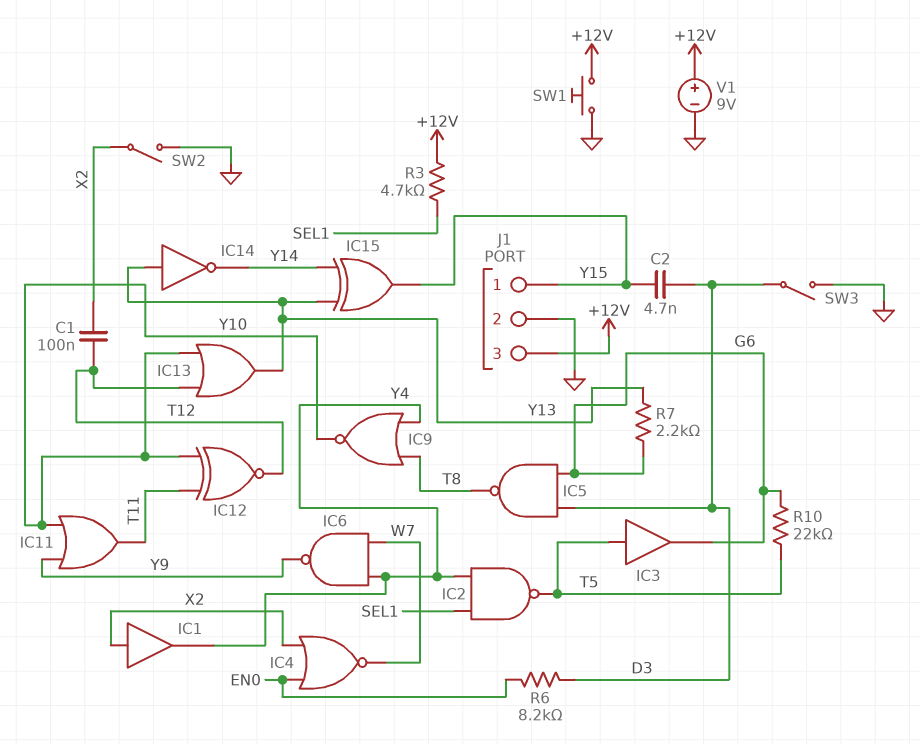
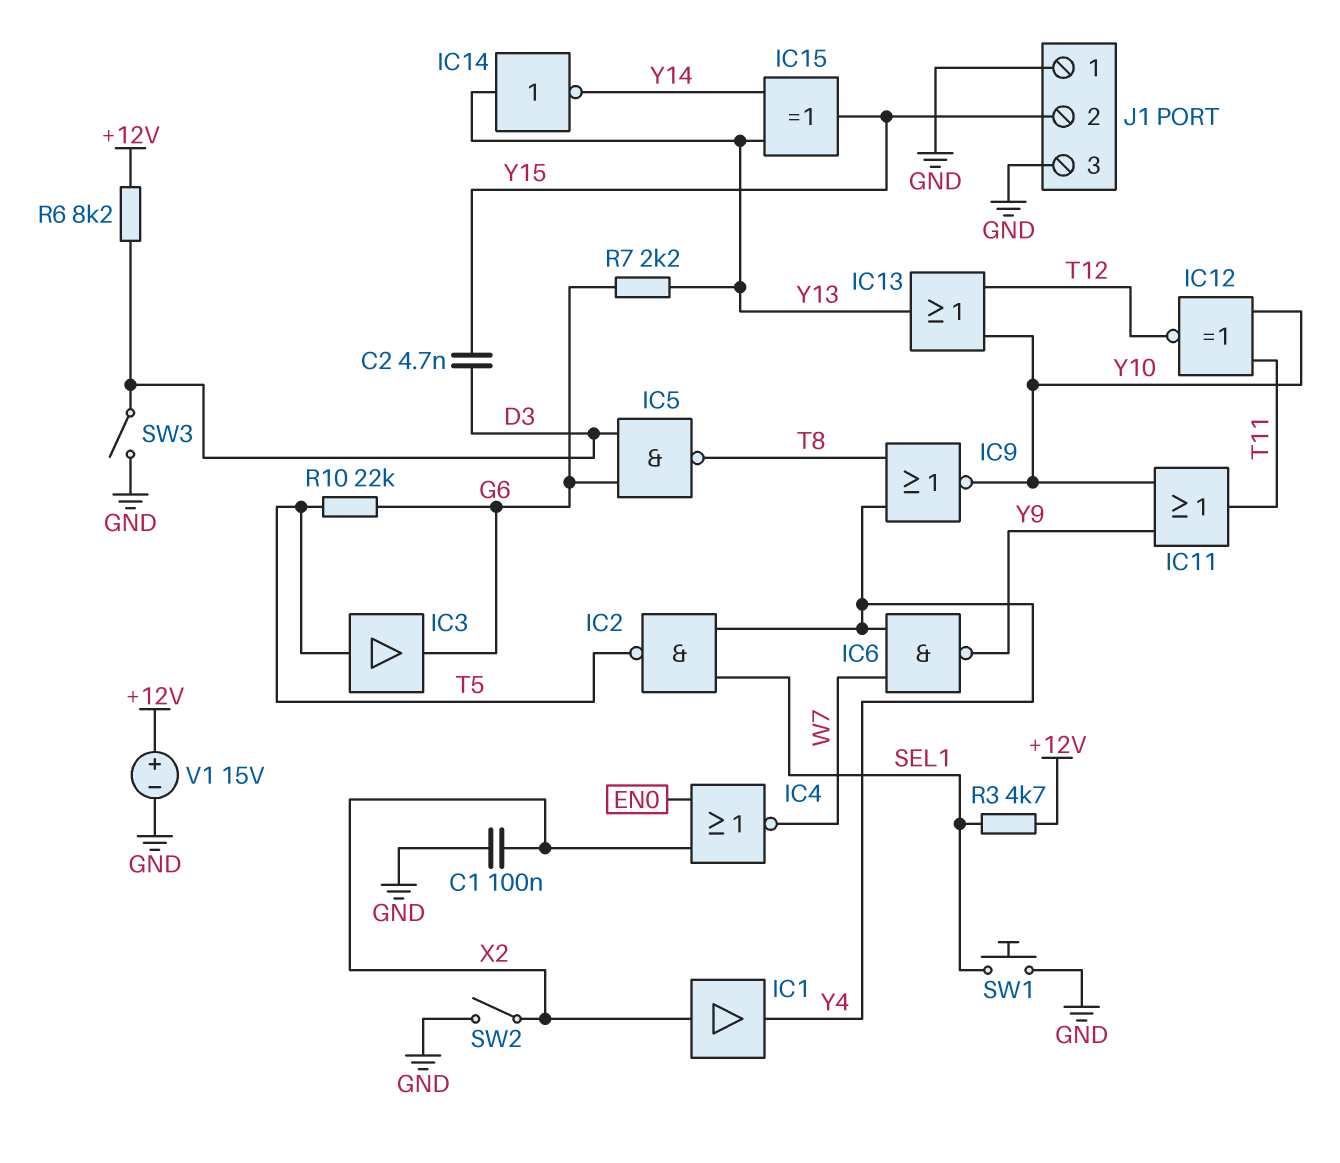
C1: 100nF (T12, X2) -> 100nF (GND, X2)
J1 pin 1: Y15 -> GND
J1 pin 2: GND -> Y15
J1 pin 3: +12V -> GND
R6: 8.2k (D3, EN0) -> 8.2k (+12V, D3)
SW1: button (+12V, GND) -> button (GND, SEL1)
V1: 9V (plus +12V, minus GND) -> 15V (plus +12V, minus GND)

